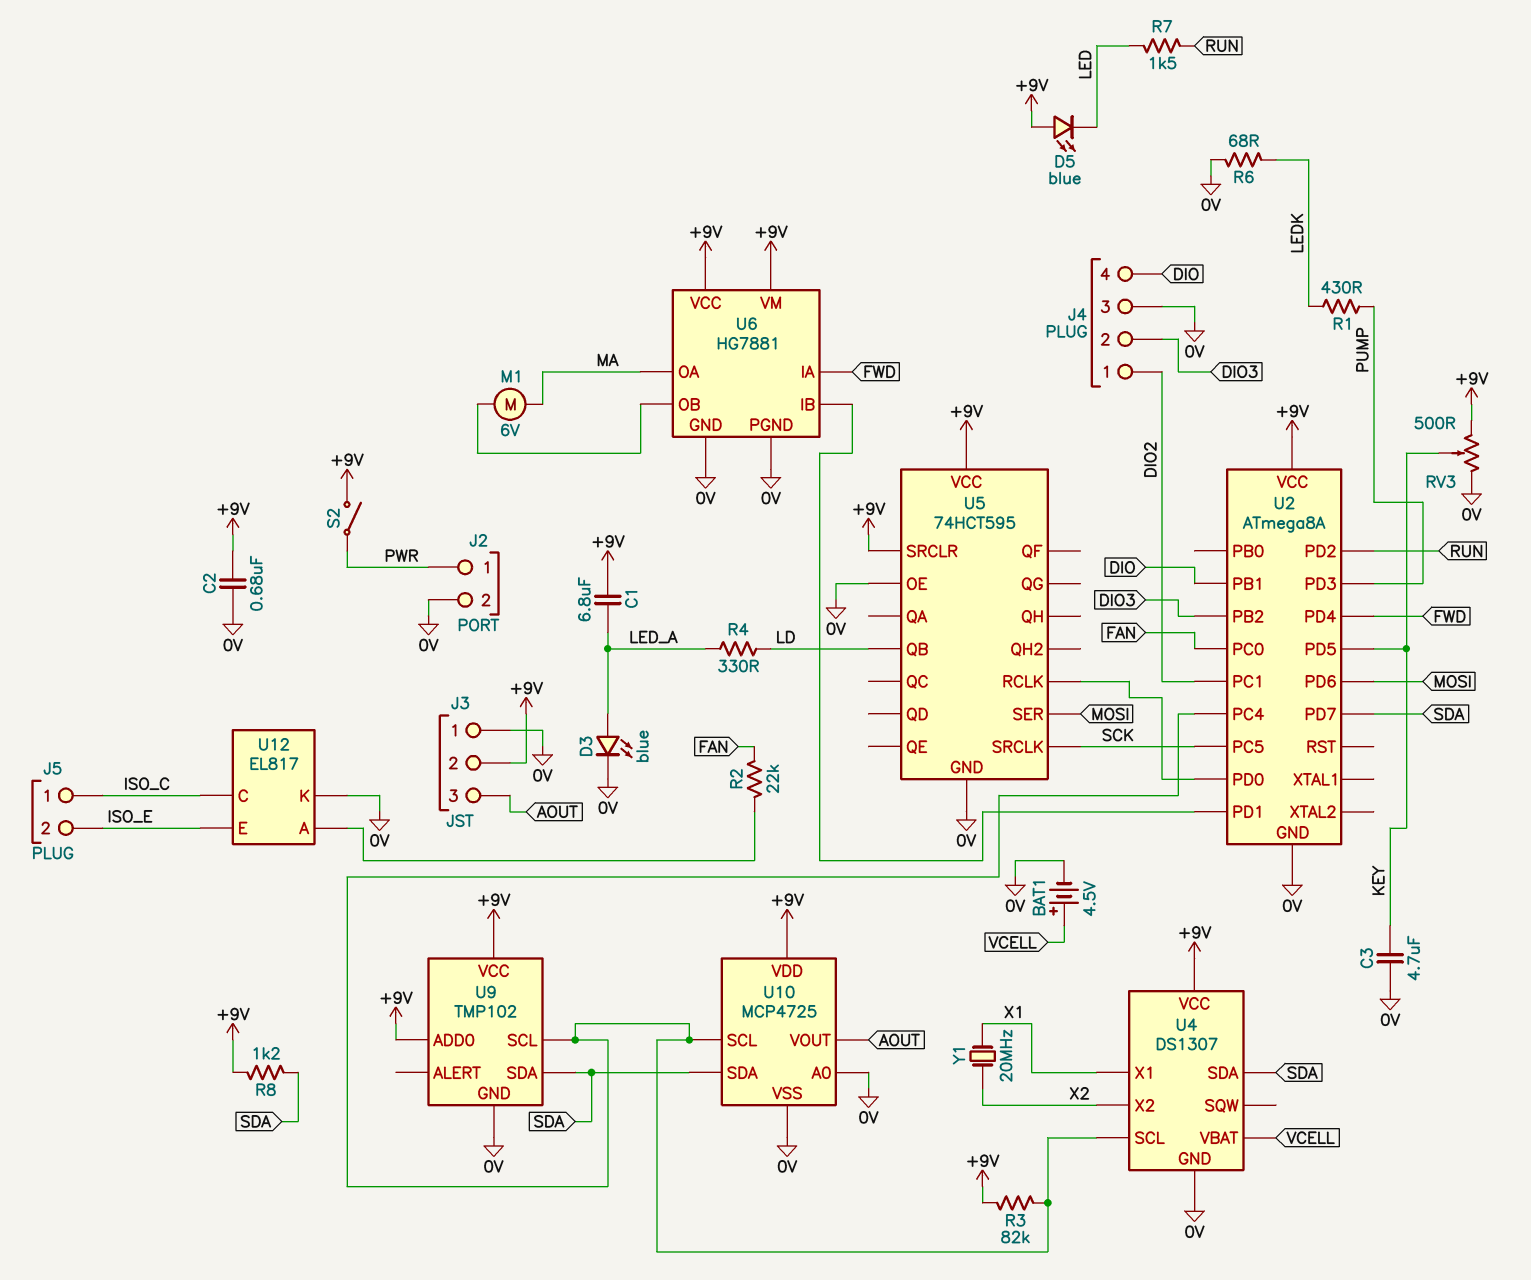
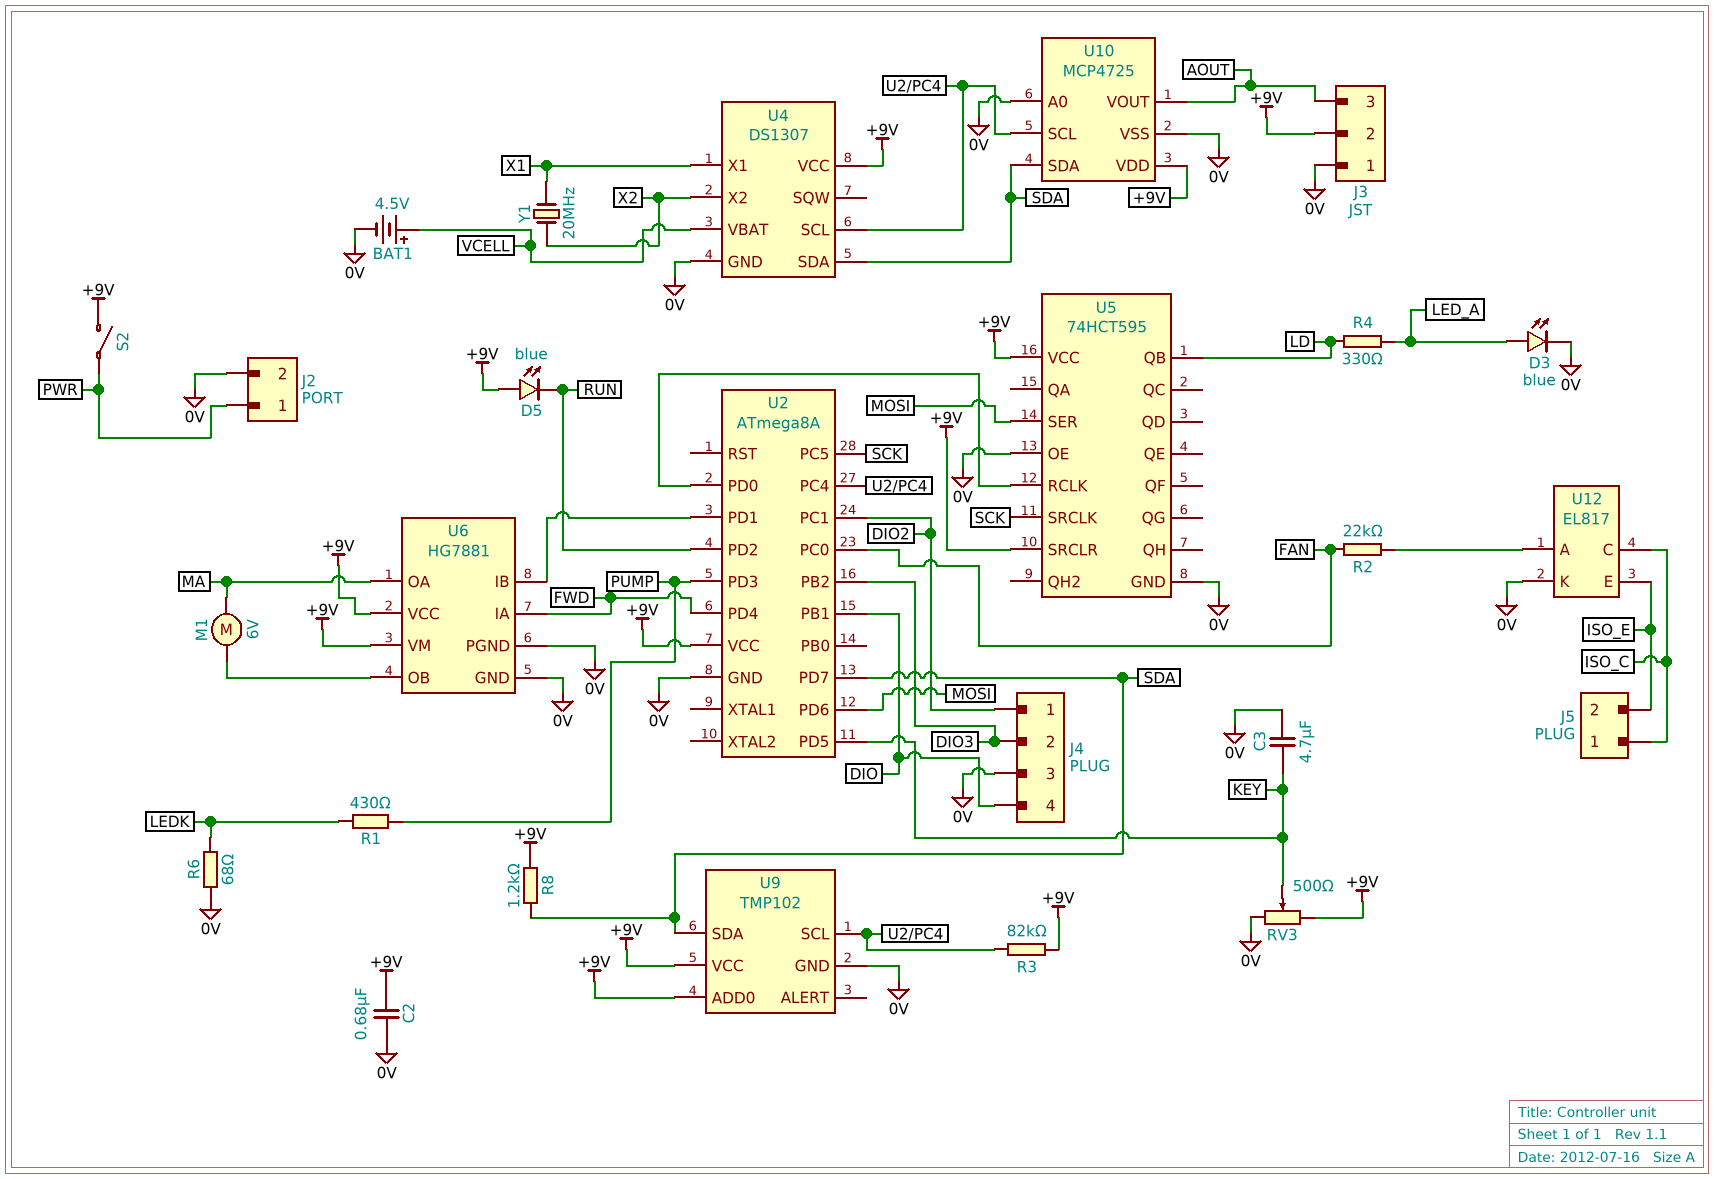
C1: 6.8uF (+9V, LED_A) -> none
D5: LED blue (A +9V, K LED) -> LED blue (A +9V, K RUN)
R7: 1.5k (LED, RUN) -> none

